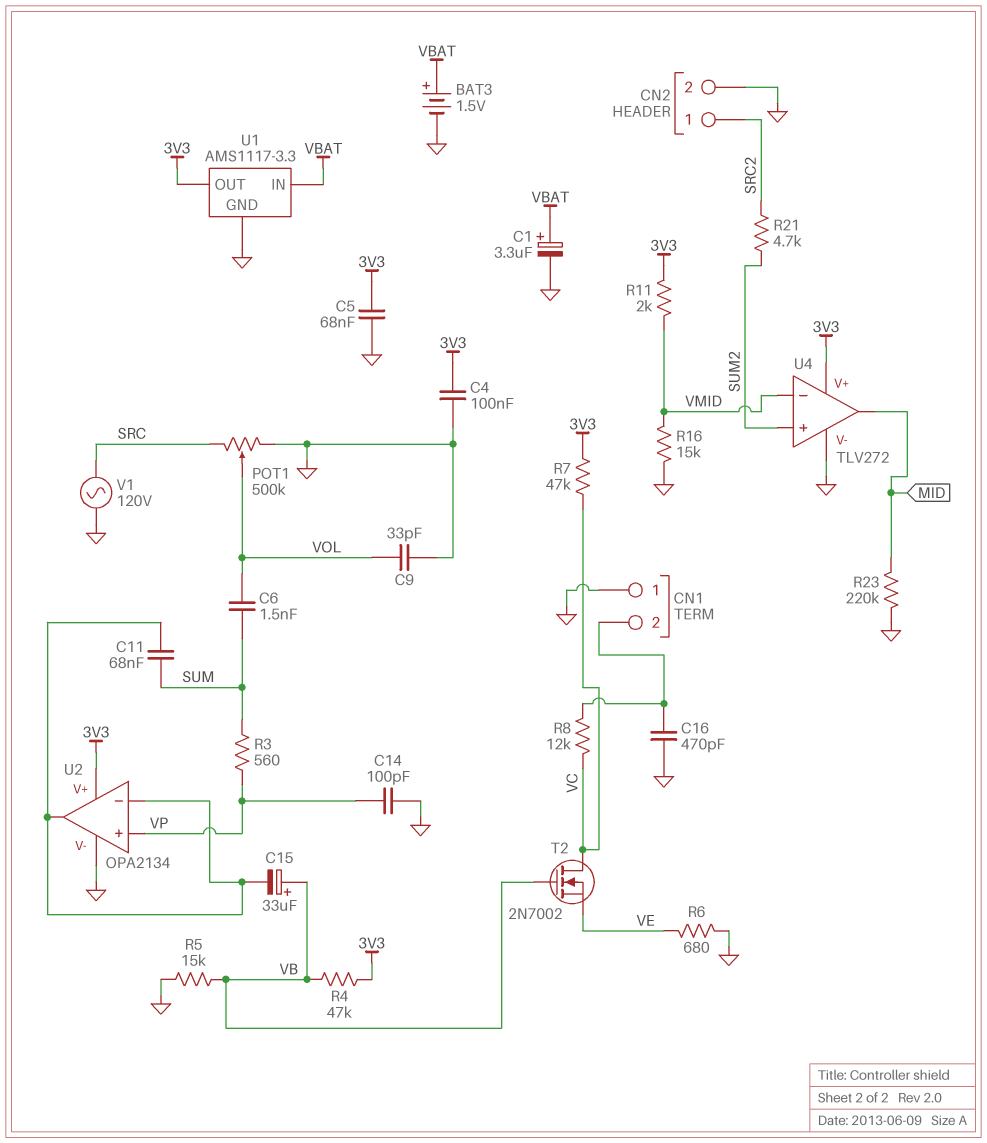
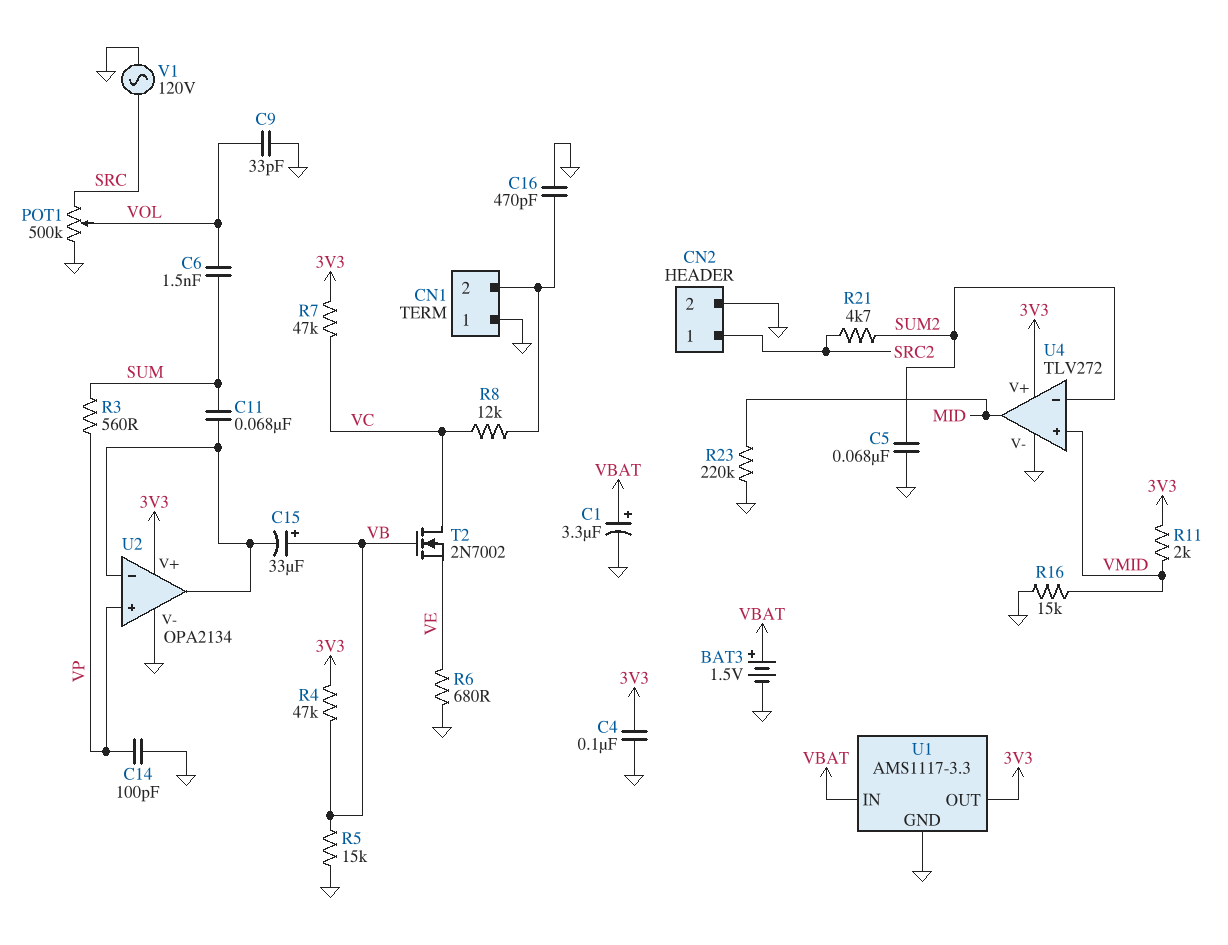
C5: 68nF (3V3, GND) -> 68nF (GND, SUM2)
U4 pin in+: SUM2 -> VMID
U4 pin in-: VMID -> SUM2

